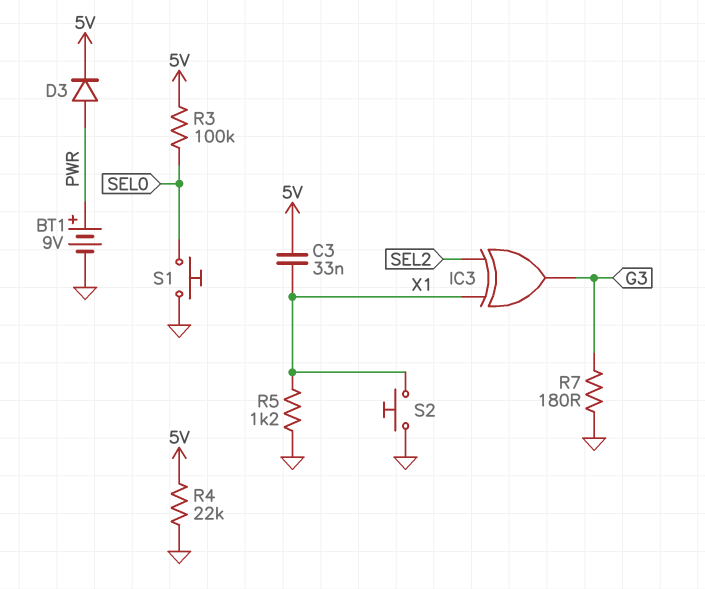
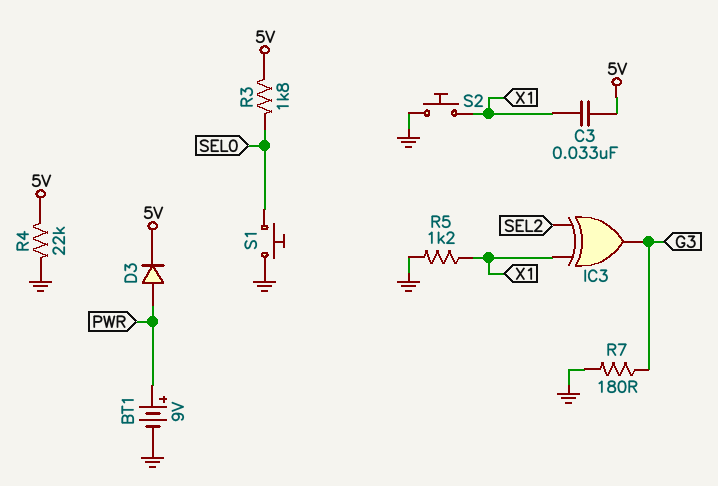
R3: 100k (5V, SEL0) -> 1.8k (5V, SEL0)

